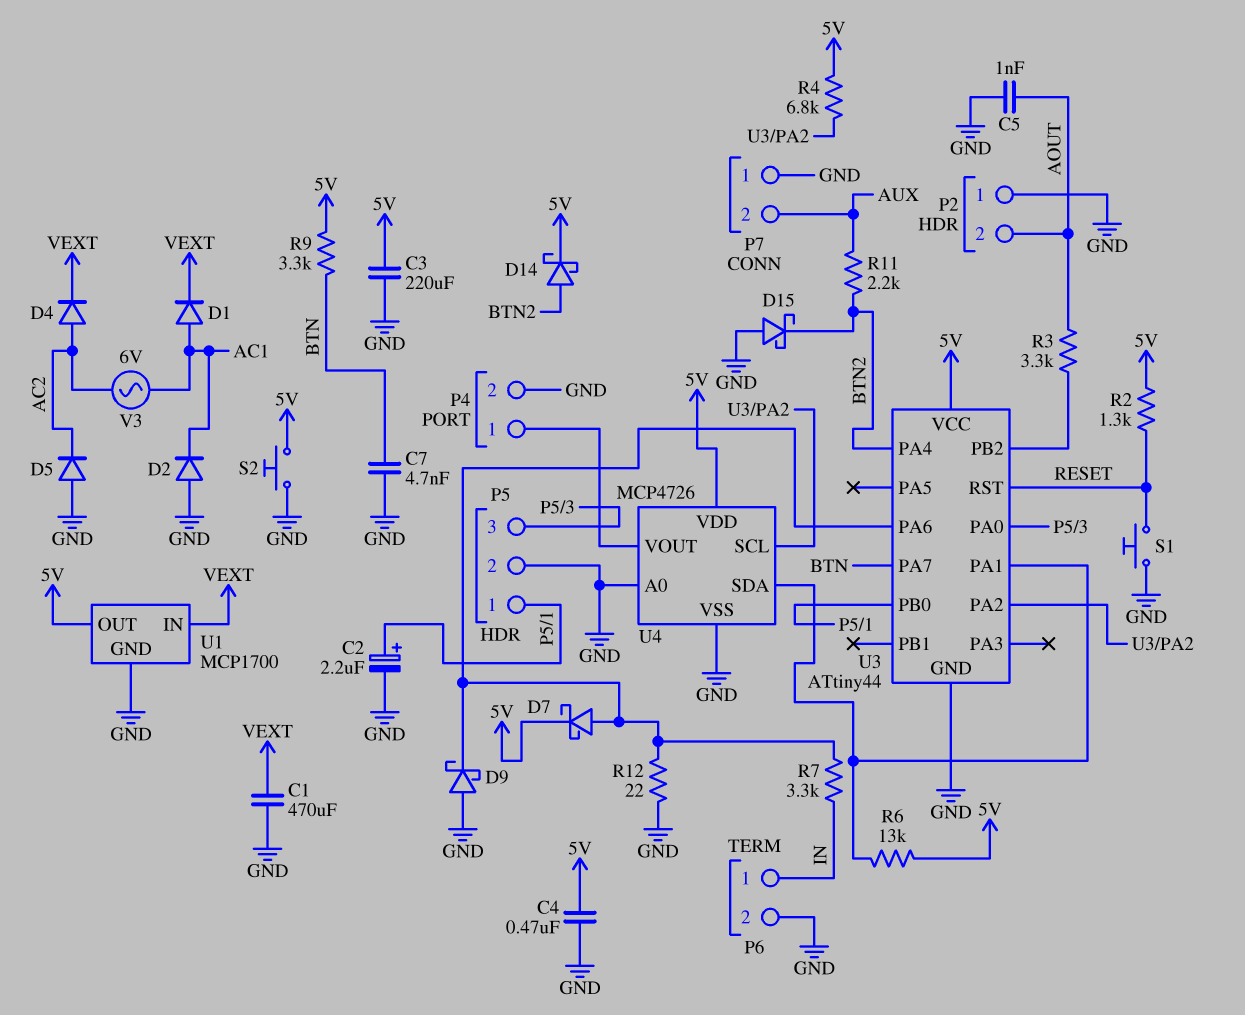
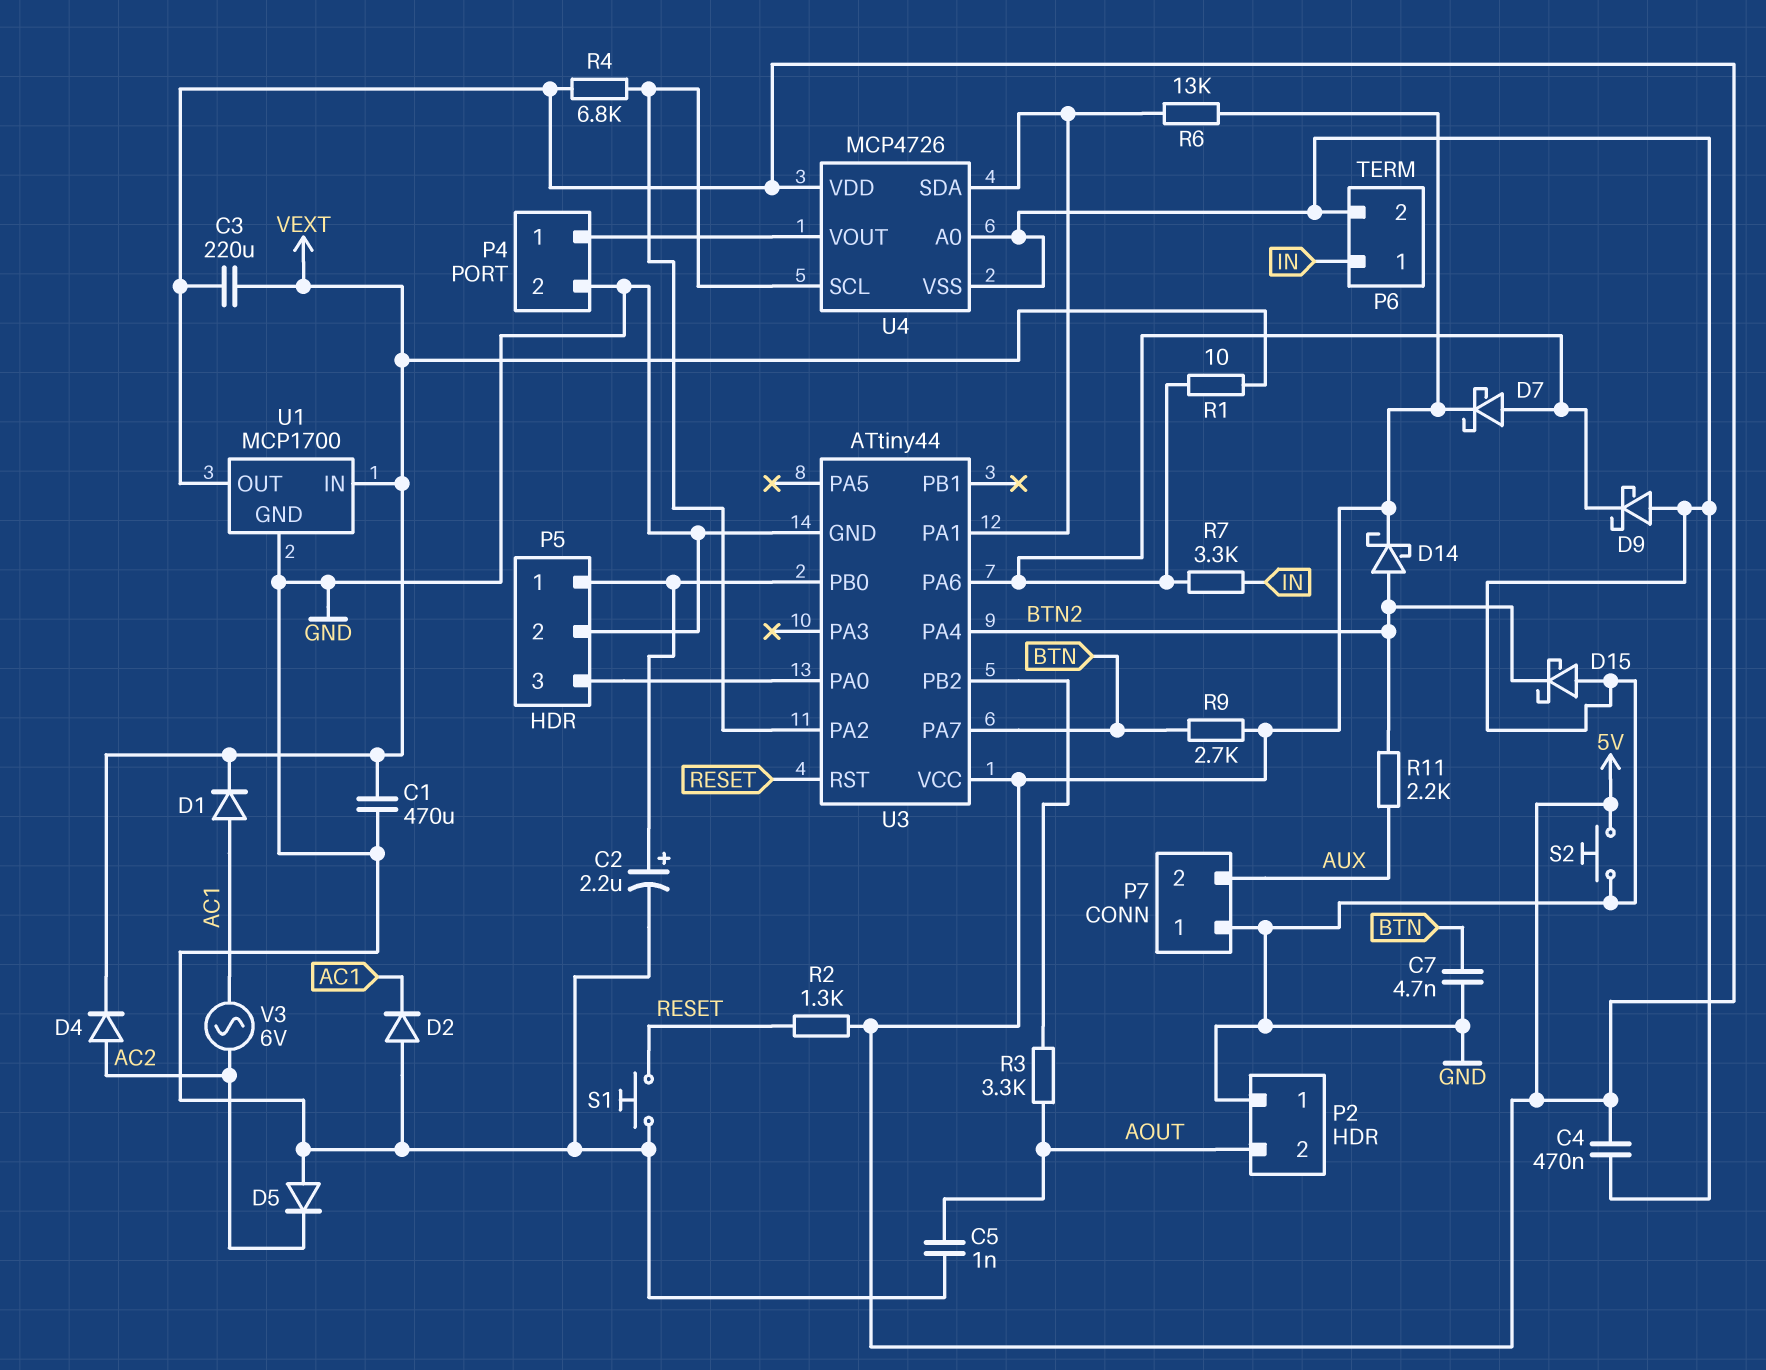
C3: 220uF (5V, GND) -> 220uF (5V, VEXT)
R1: none -> 10 (U3/PA6, VEXT)
R9: 3.3k (5V, BTN) -> 2.7k (5V, BTN)
R12: 22 (GND, U3/PA6) -> none

